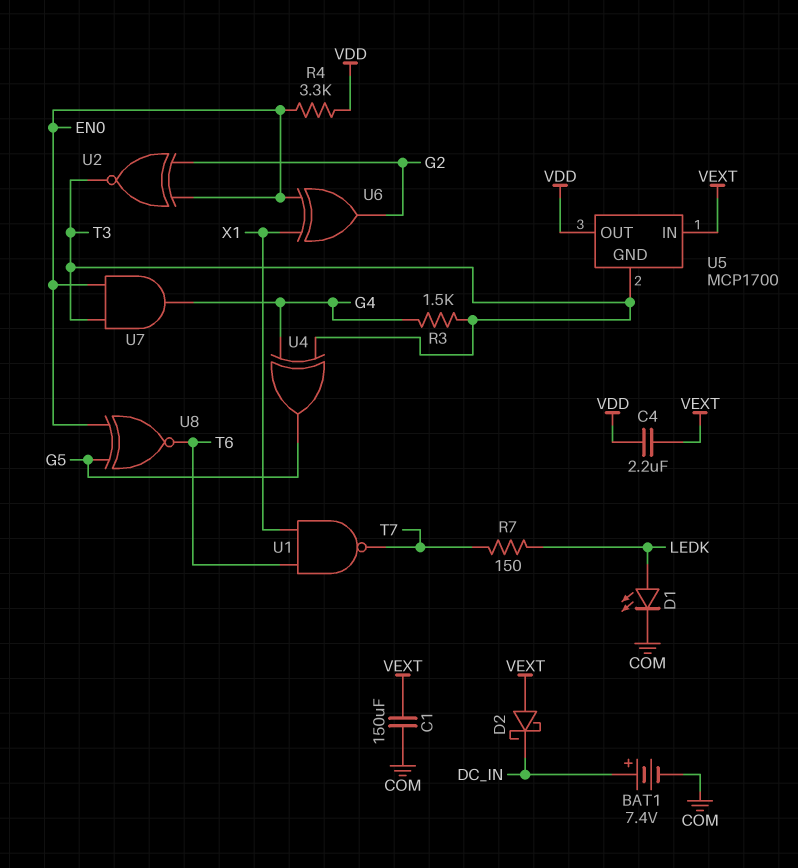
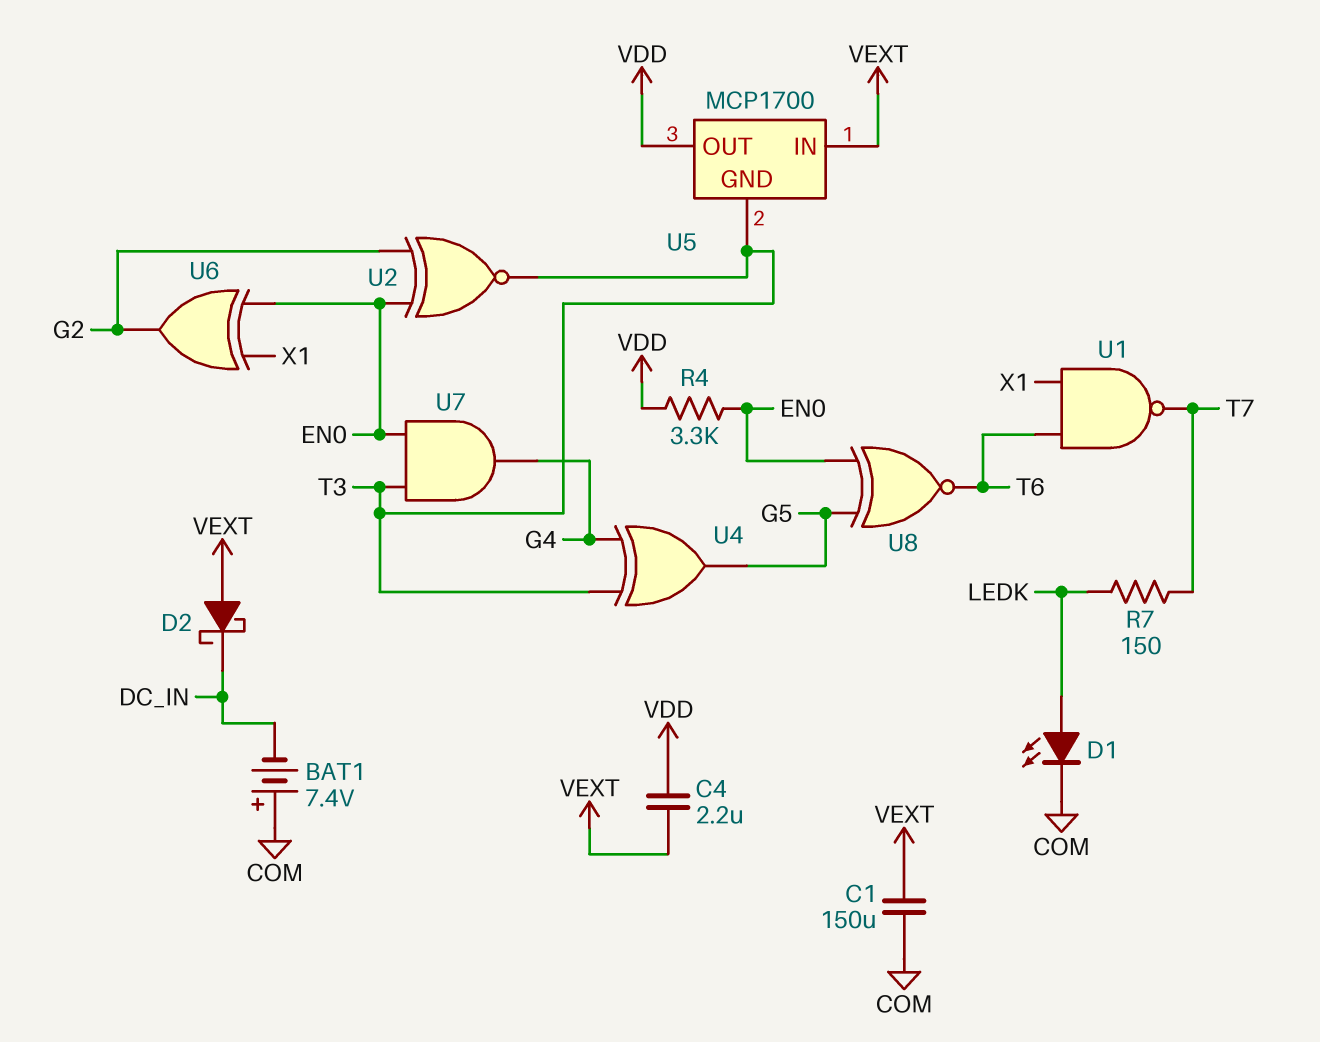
BAT1: 7.4V (plus DC_IN, minus COM) -> 7.4V (plus COM, minus DC_IN)
R3: 1.5k (G4, T3) -> none

